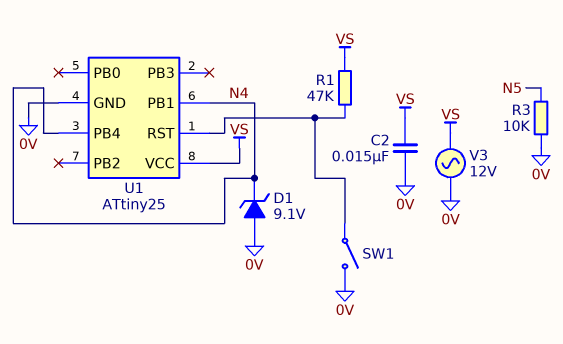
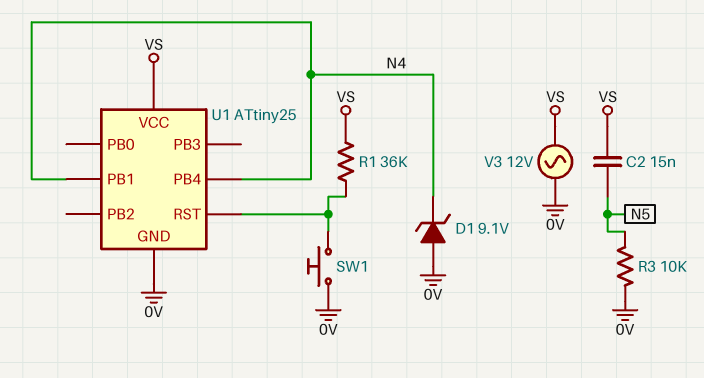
C2: 15nF (0V, VS) -> 15nF (N5, VS)
R1: 47k (U1/RST, VS) -> 36k (U1/RST, VS)
SW1: switch (0V, U1/RST) -> button (0V, U1/RST)

